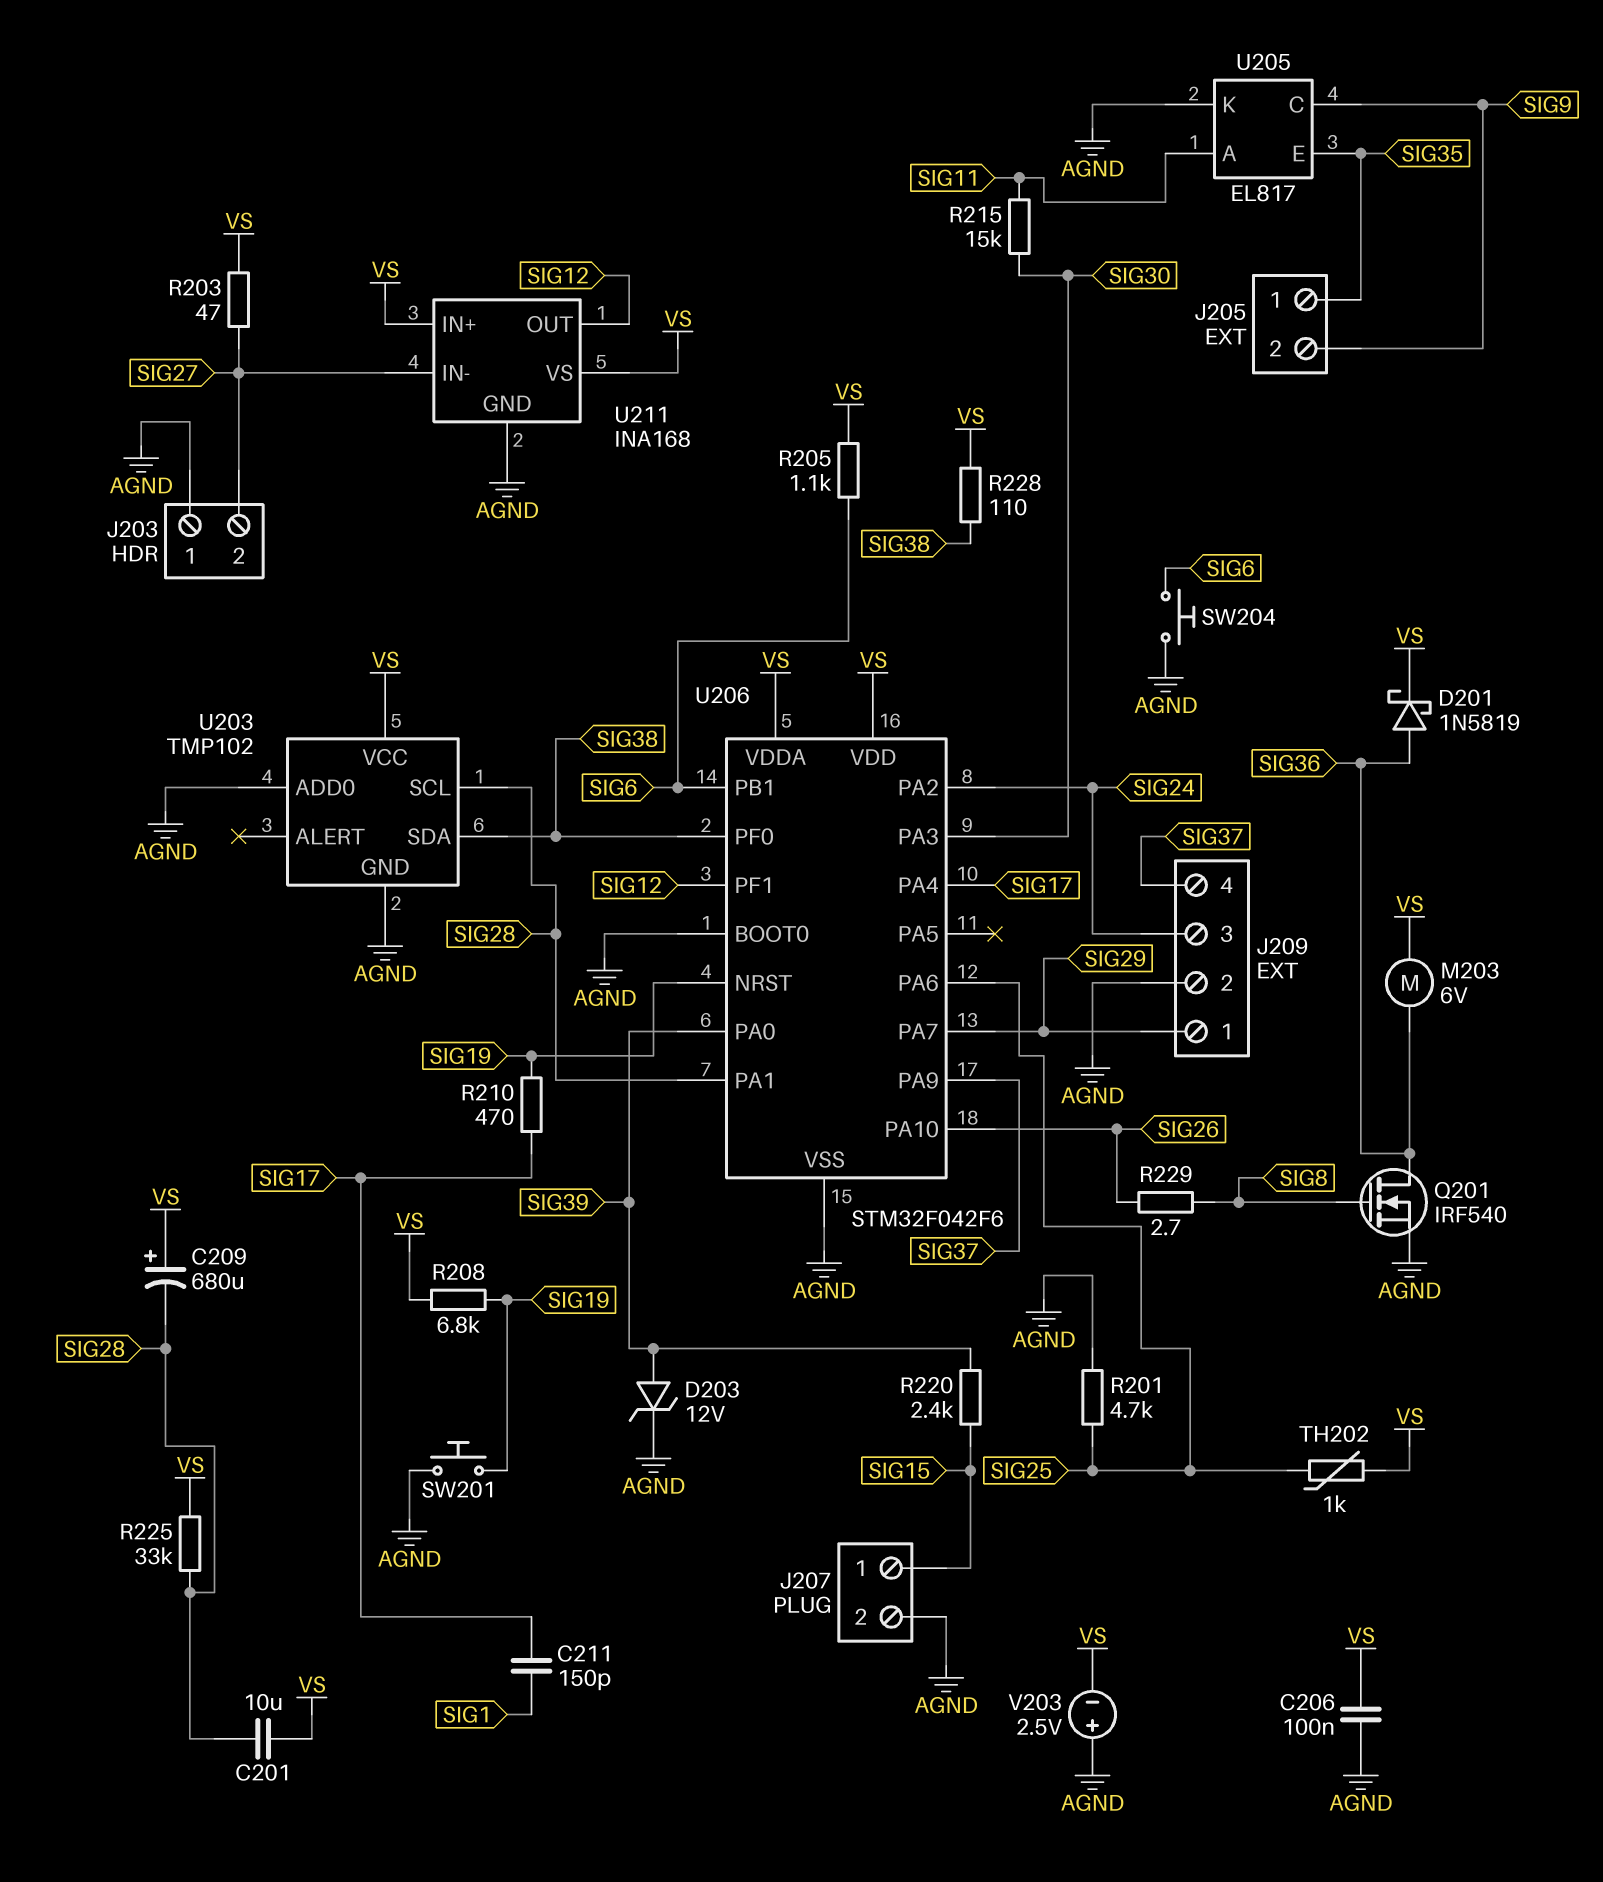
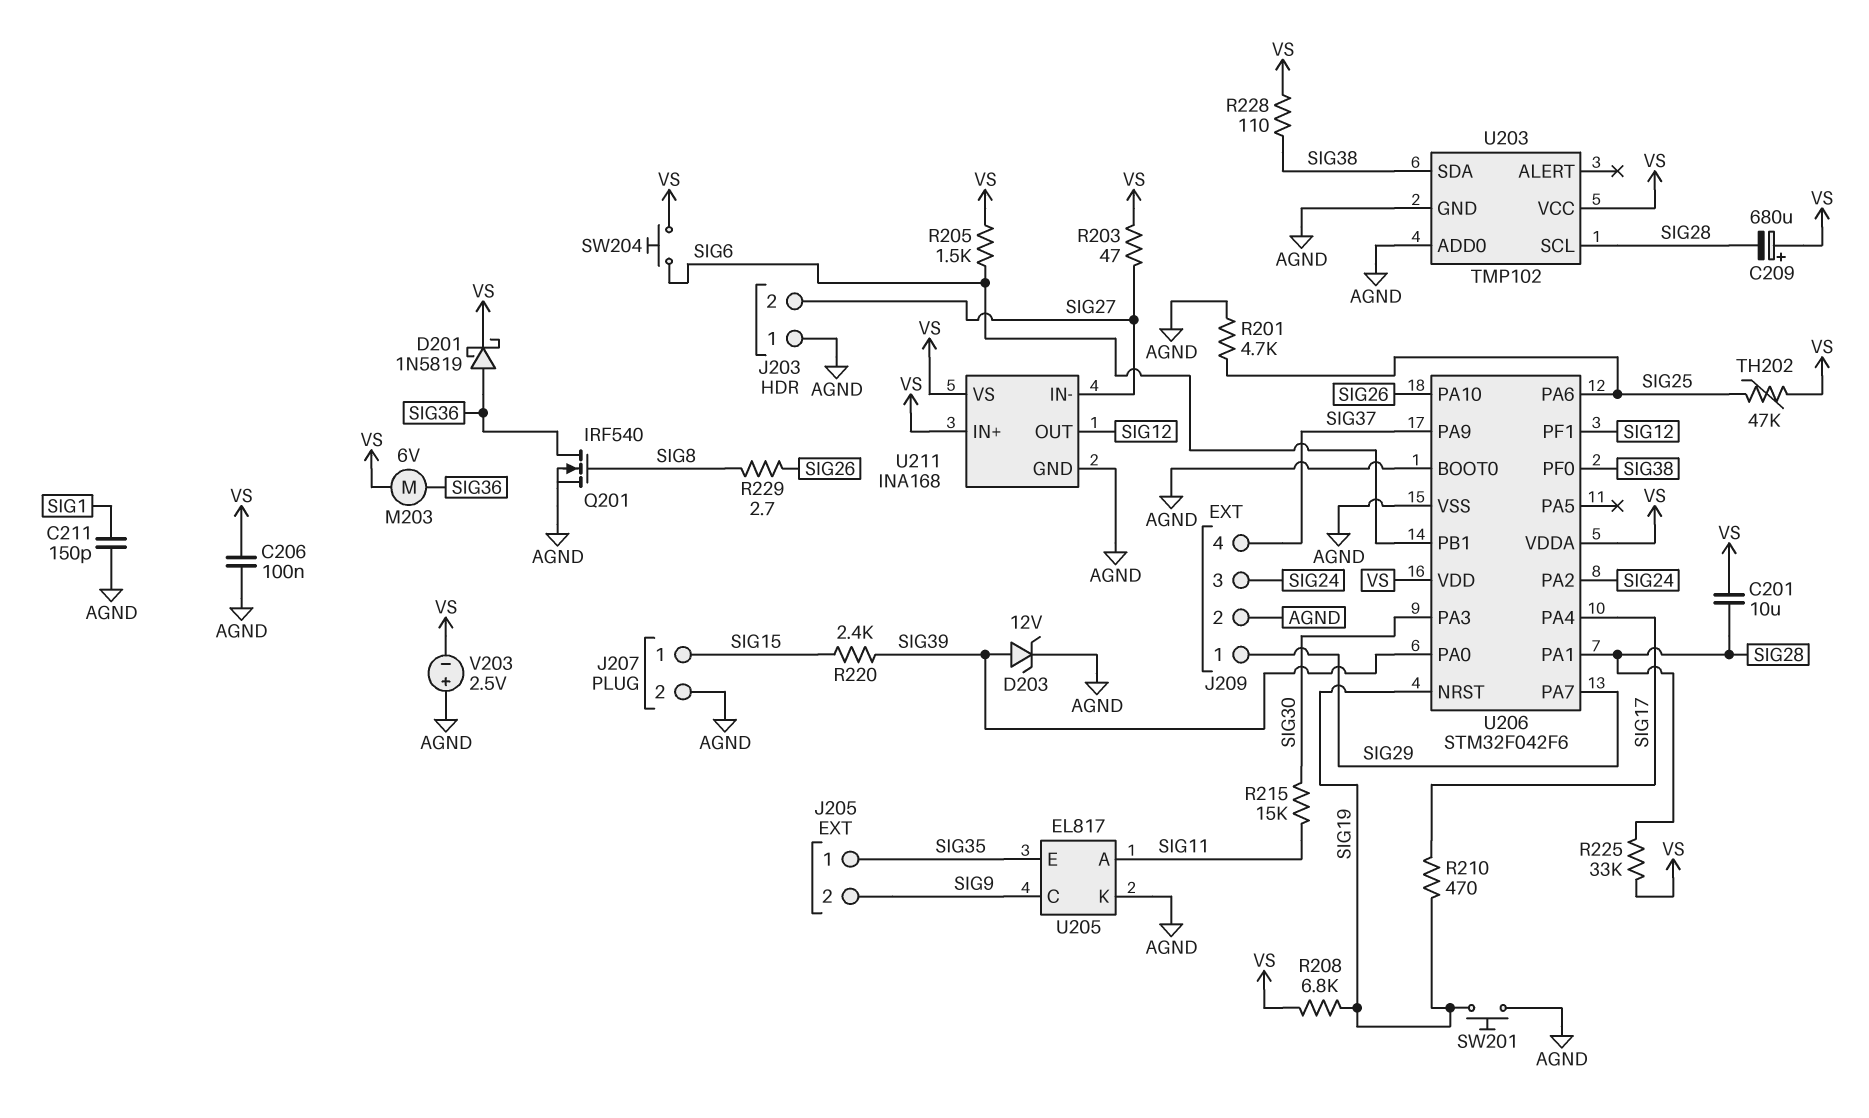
C211: 150pF (SIG1, SIG17) -> 150pF (AGND, SIG1)
R205: 1.1k (SIG6, VS) -> 1.5k (SIG6, VS)
SW204: button (AGND, SIG6) -> button (SIG6, VS)
TH202: 1k (SIG25, VS) -> 47k (SIG25, VS)

